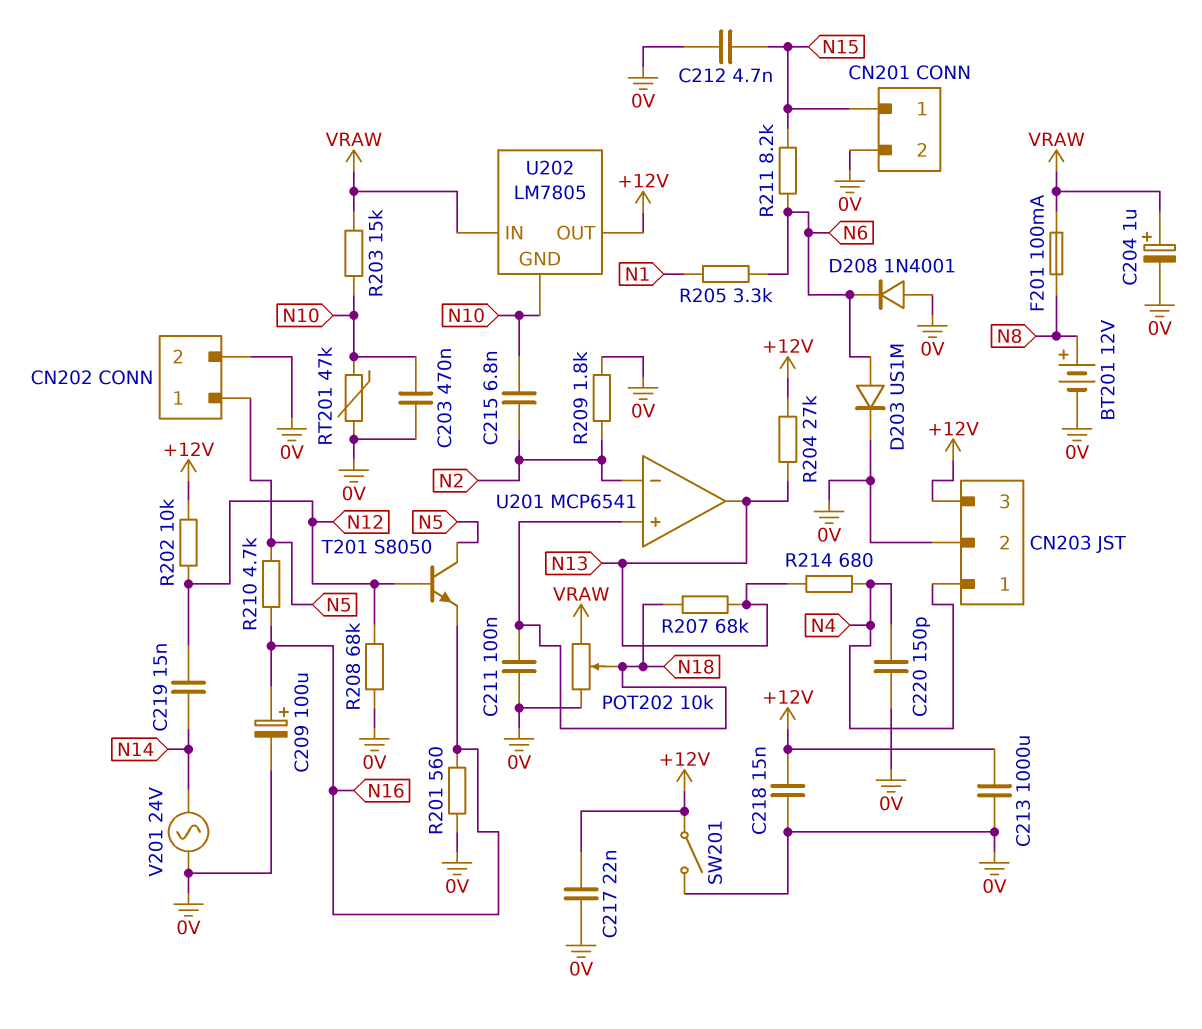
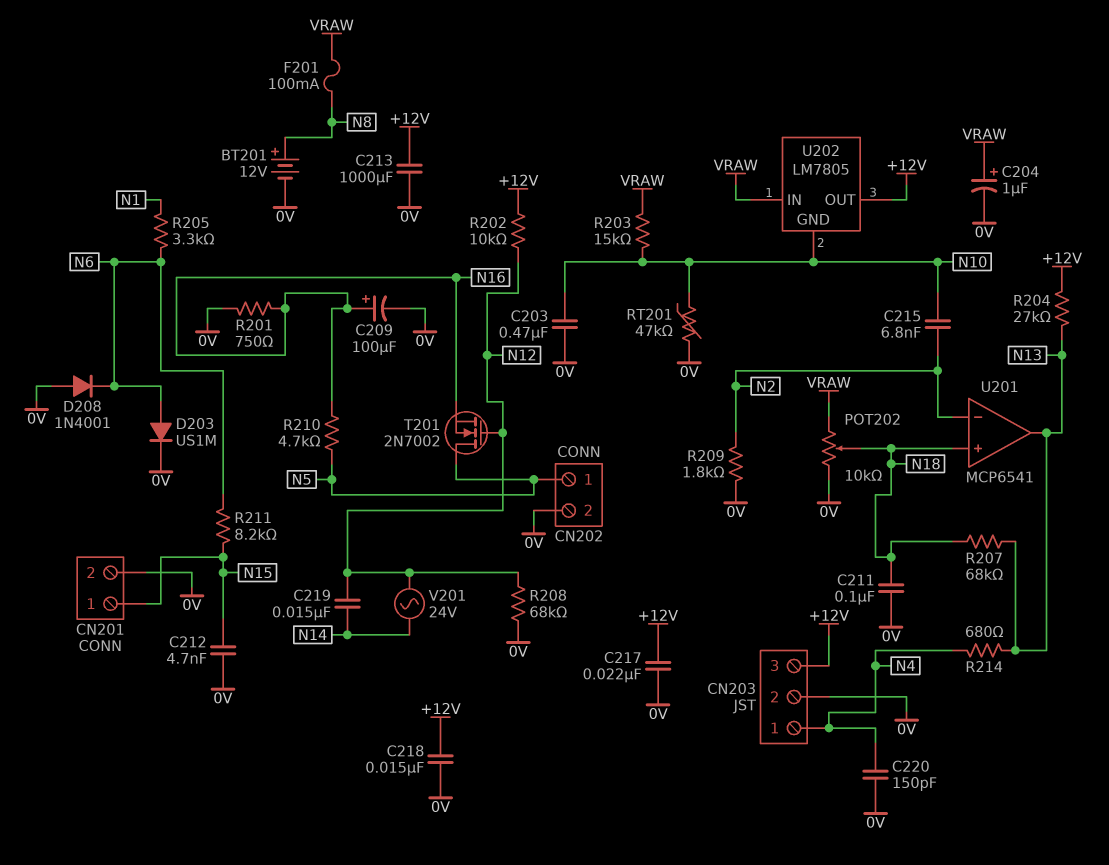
R201: 560 (0V, N16) -> 750 (0V, N16)
SW201: switch (+12V, 0V) -> none
T201: NPN S8050 (B N12, C N5, E N16) -> NMOS 2N7002 (G N12, D N5, S N16)
V201: AC 24V (0V, N14) -> AC 24V (N12, N14)

